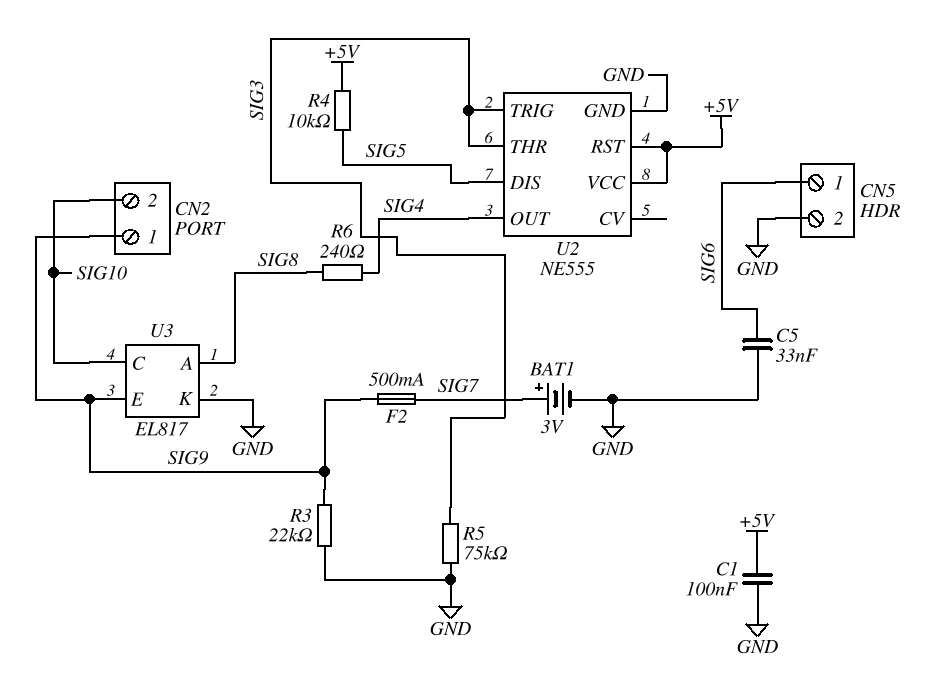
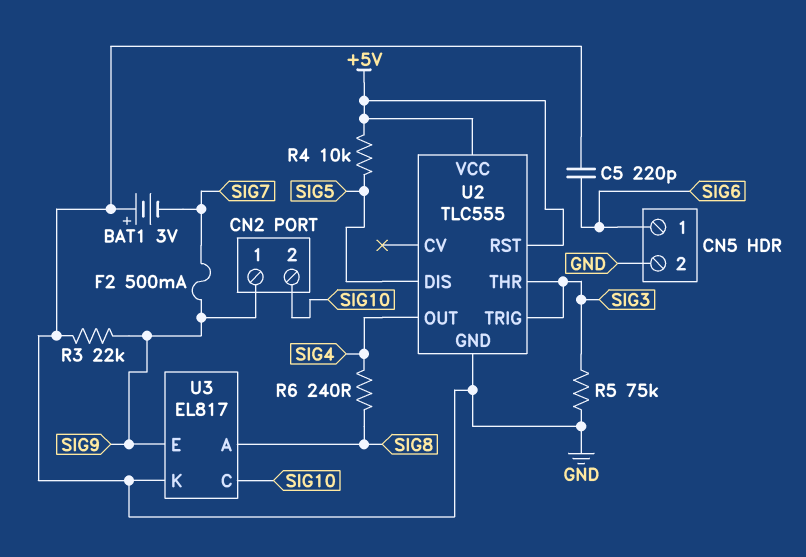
BAT1: 3V (plus SIG7, minus GND) -> 3V (plus GND, minus SIG7)
C1: 100nF (+5V, GND) -> none
C5: 33nF (GND, SIG6) -> 220pF (GND, SIG6)
U2: NE555 -> TLC555

